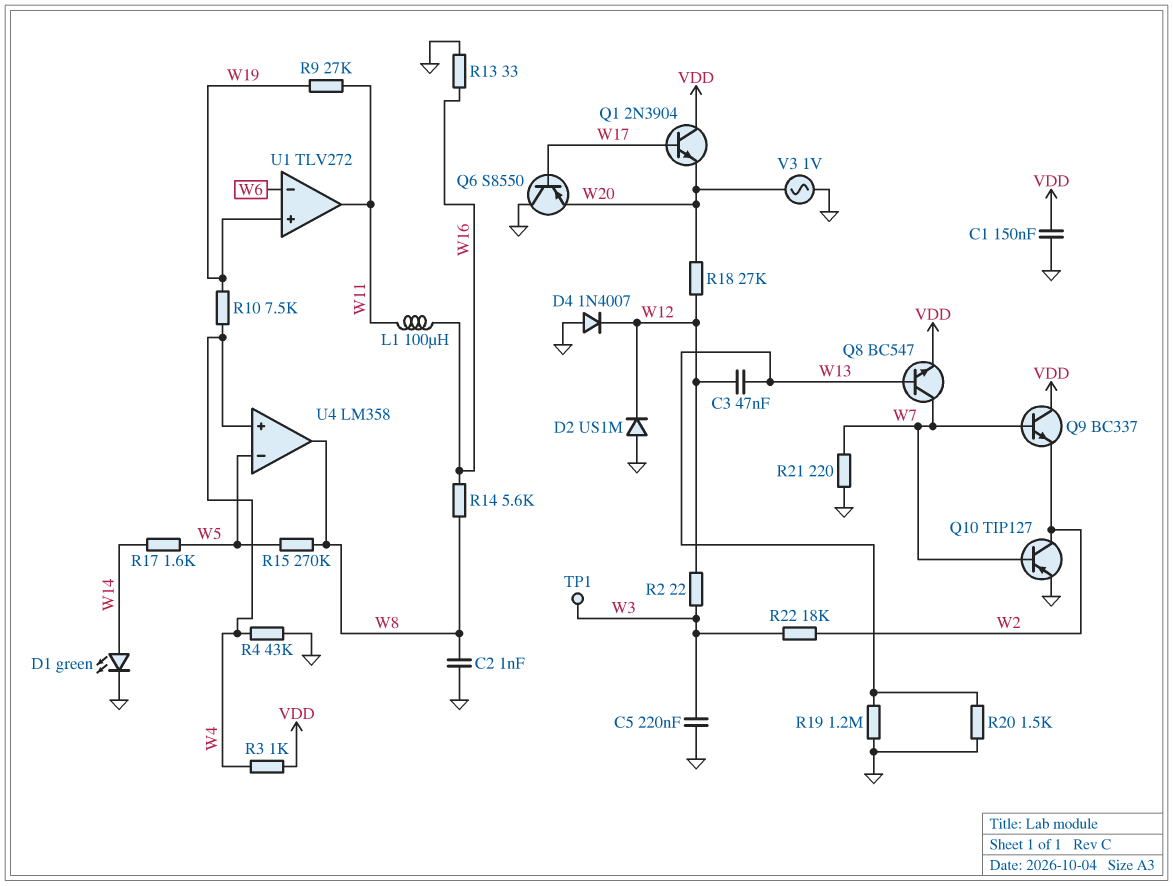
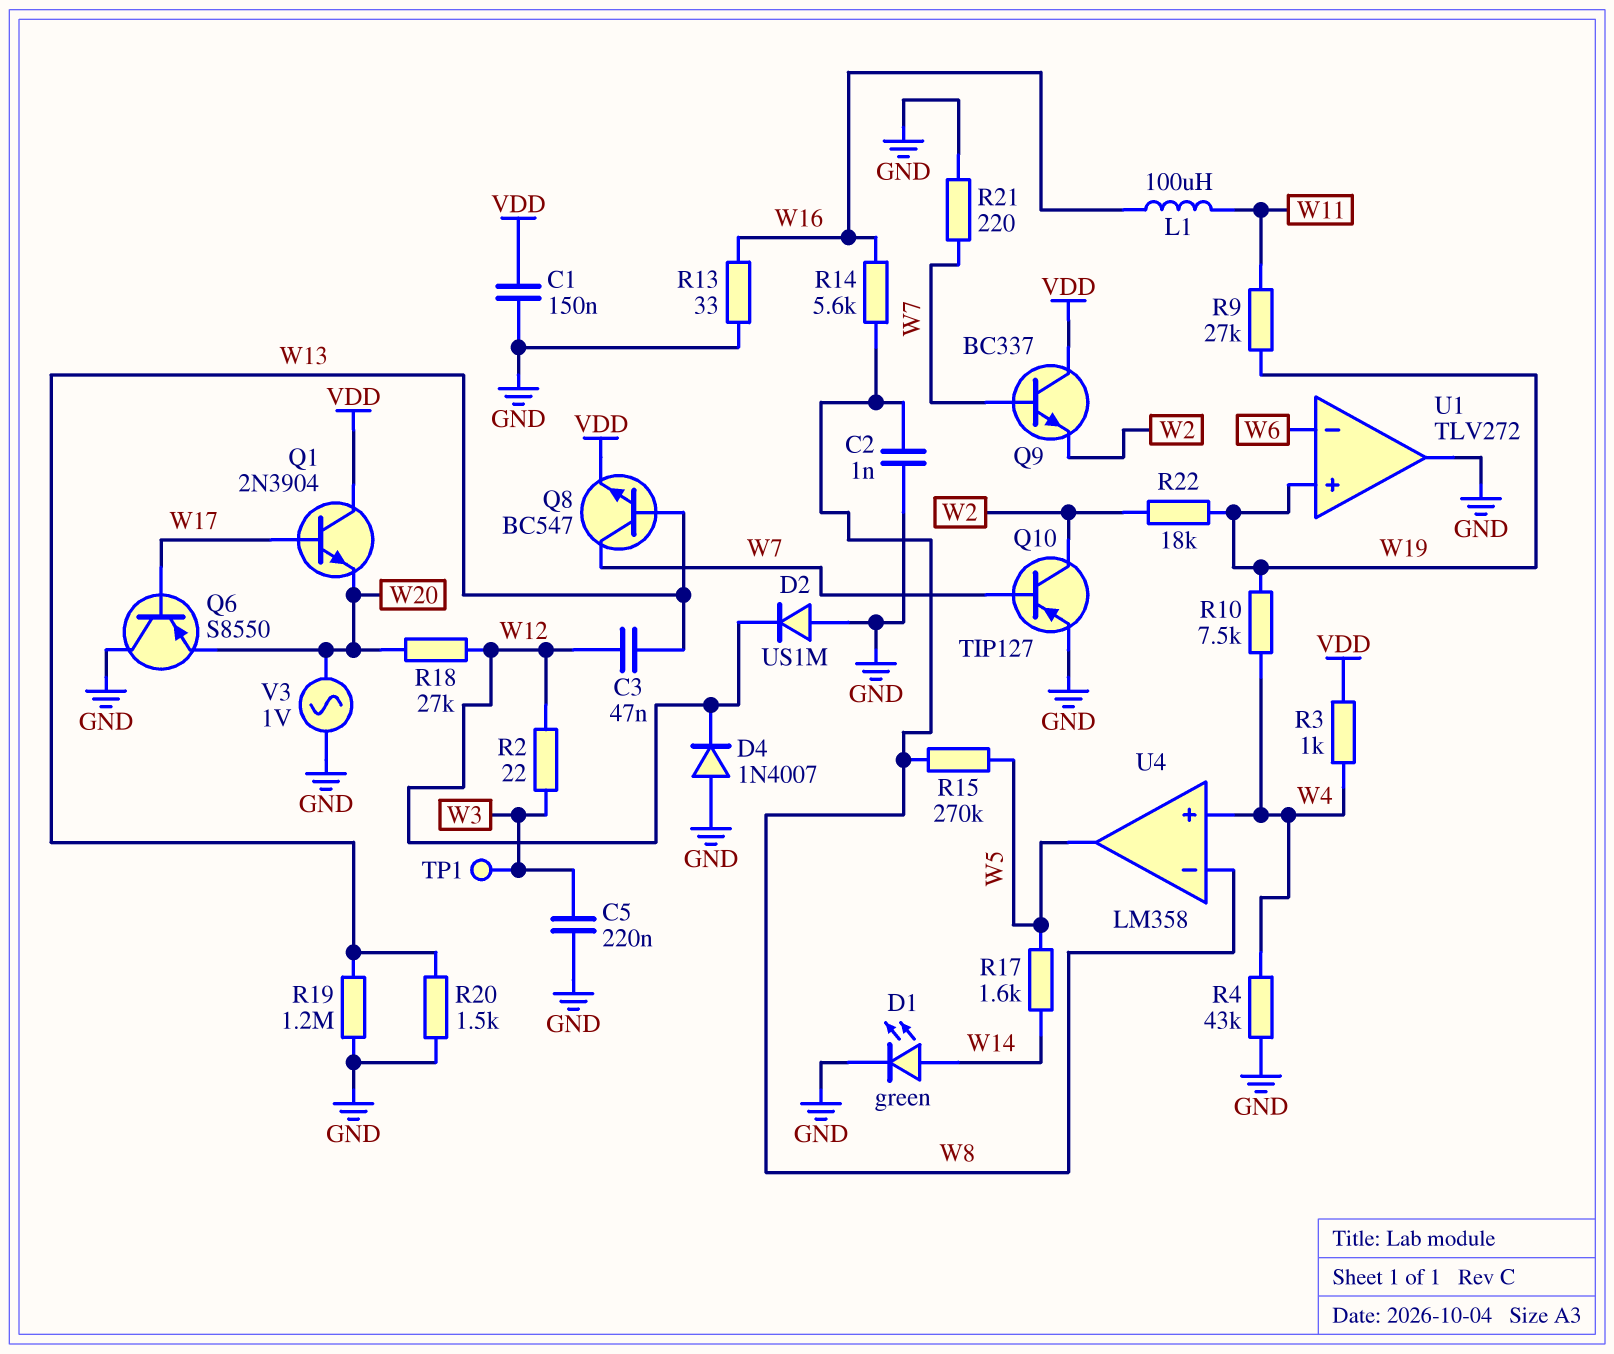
R22: 18k (W2, W3) -> 18k (W2, W19)
U1 pin out: W11 -> GND
U4 pin in-: W5 -> W8
U4 pin out: W8 -> W5

